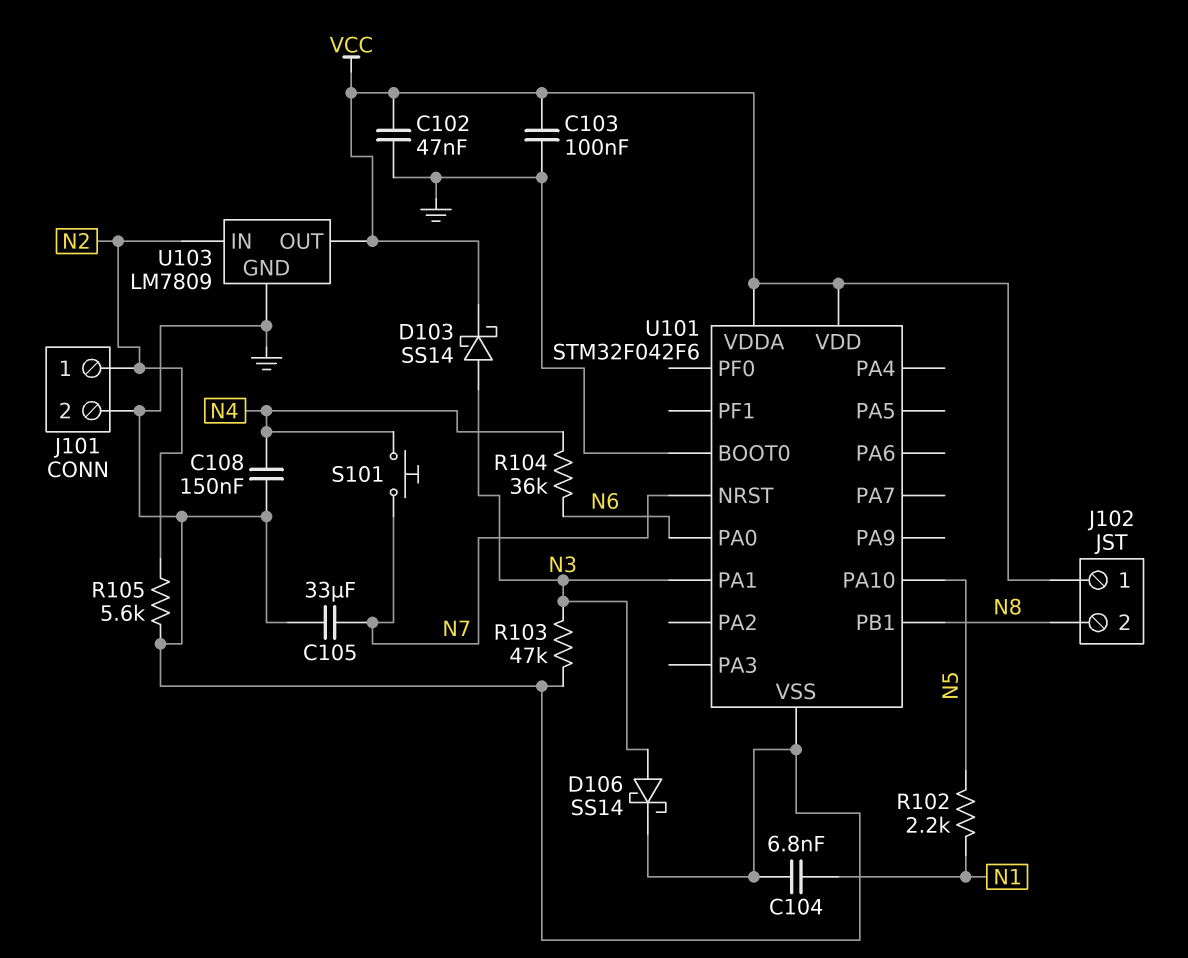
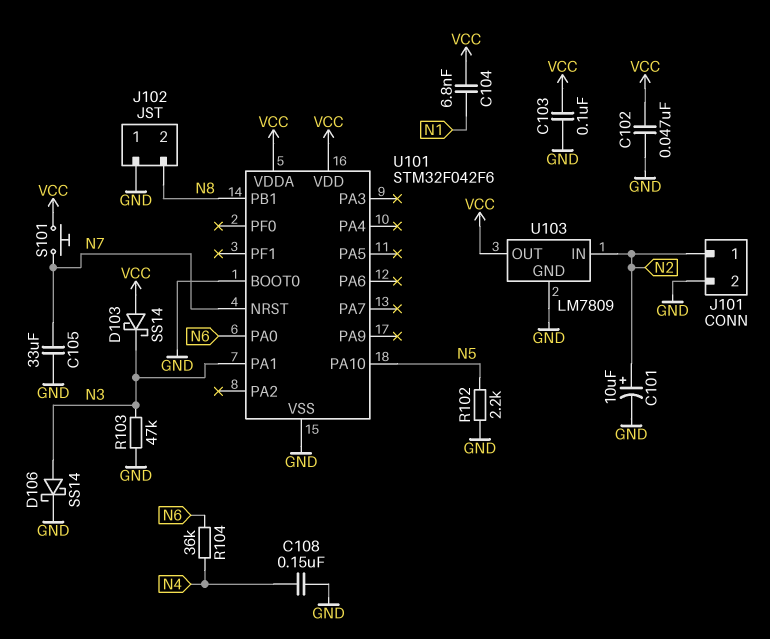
C101: none -> 10uF (plus N2, minus GND)
C104: 6.8nF (GND, N1) -> 6.8nF (N1, VCC)
D103: schottky SS14 (A N3, K VCC) -> schottky SS14 (A VCC, K N3)
J102 pin 1: VCC -> GND
R102: 2.2k (N1, N5) -> 2.2k (GND, N5)
R105: 5.6k (GND, N2) -> none
S101: button (N4, N7) -> button (N7, VCC)

